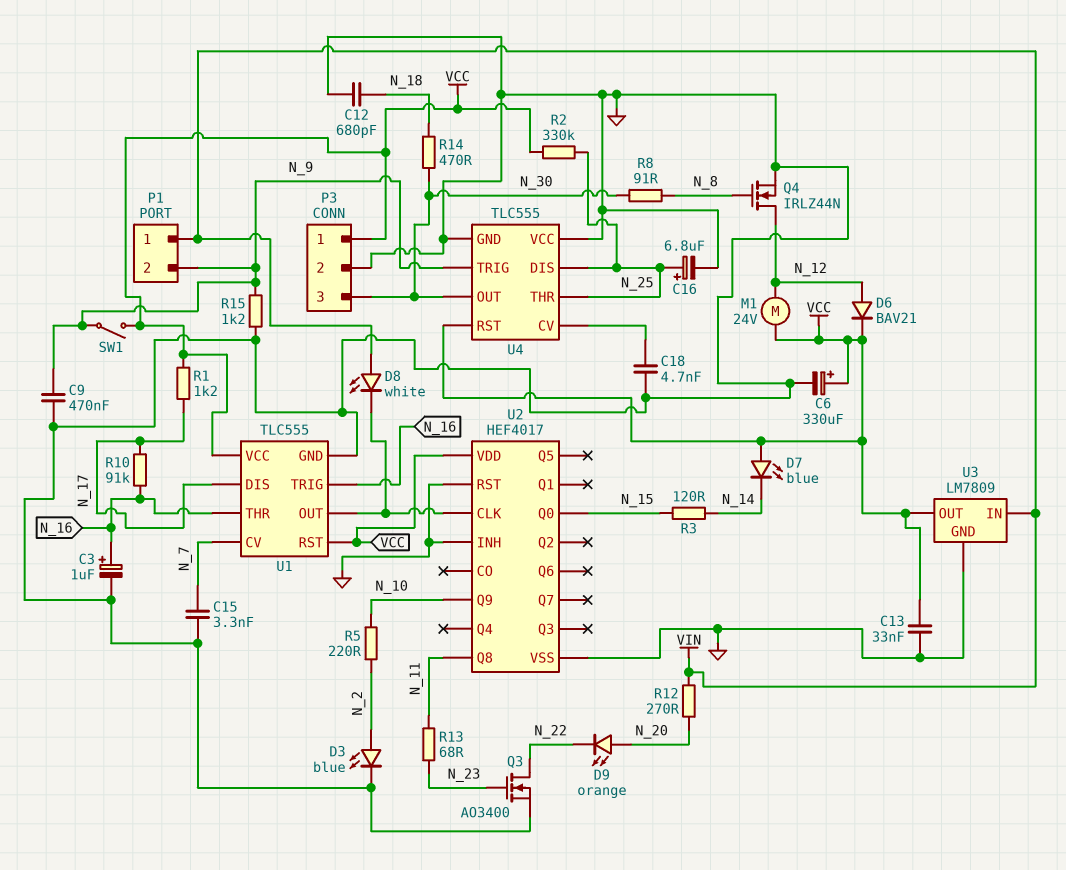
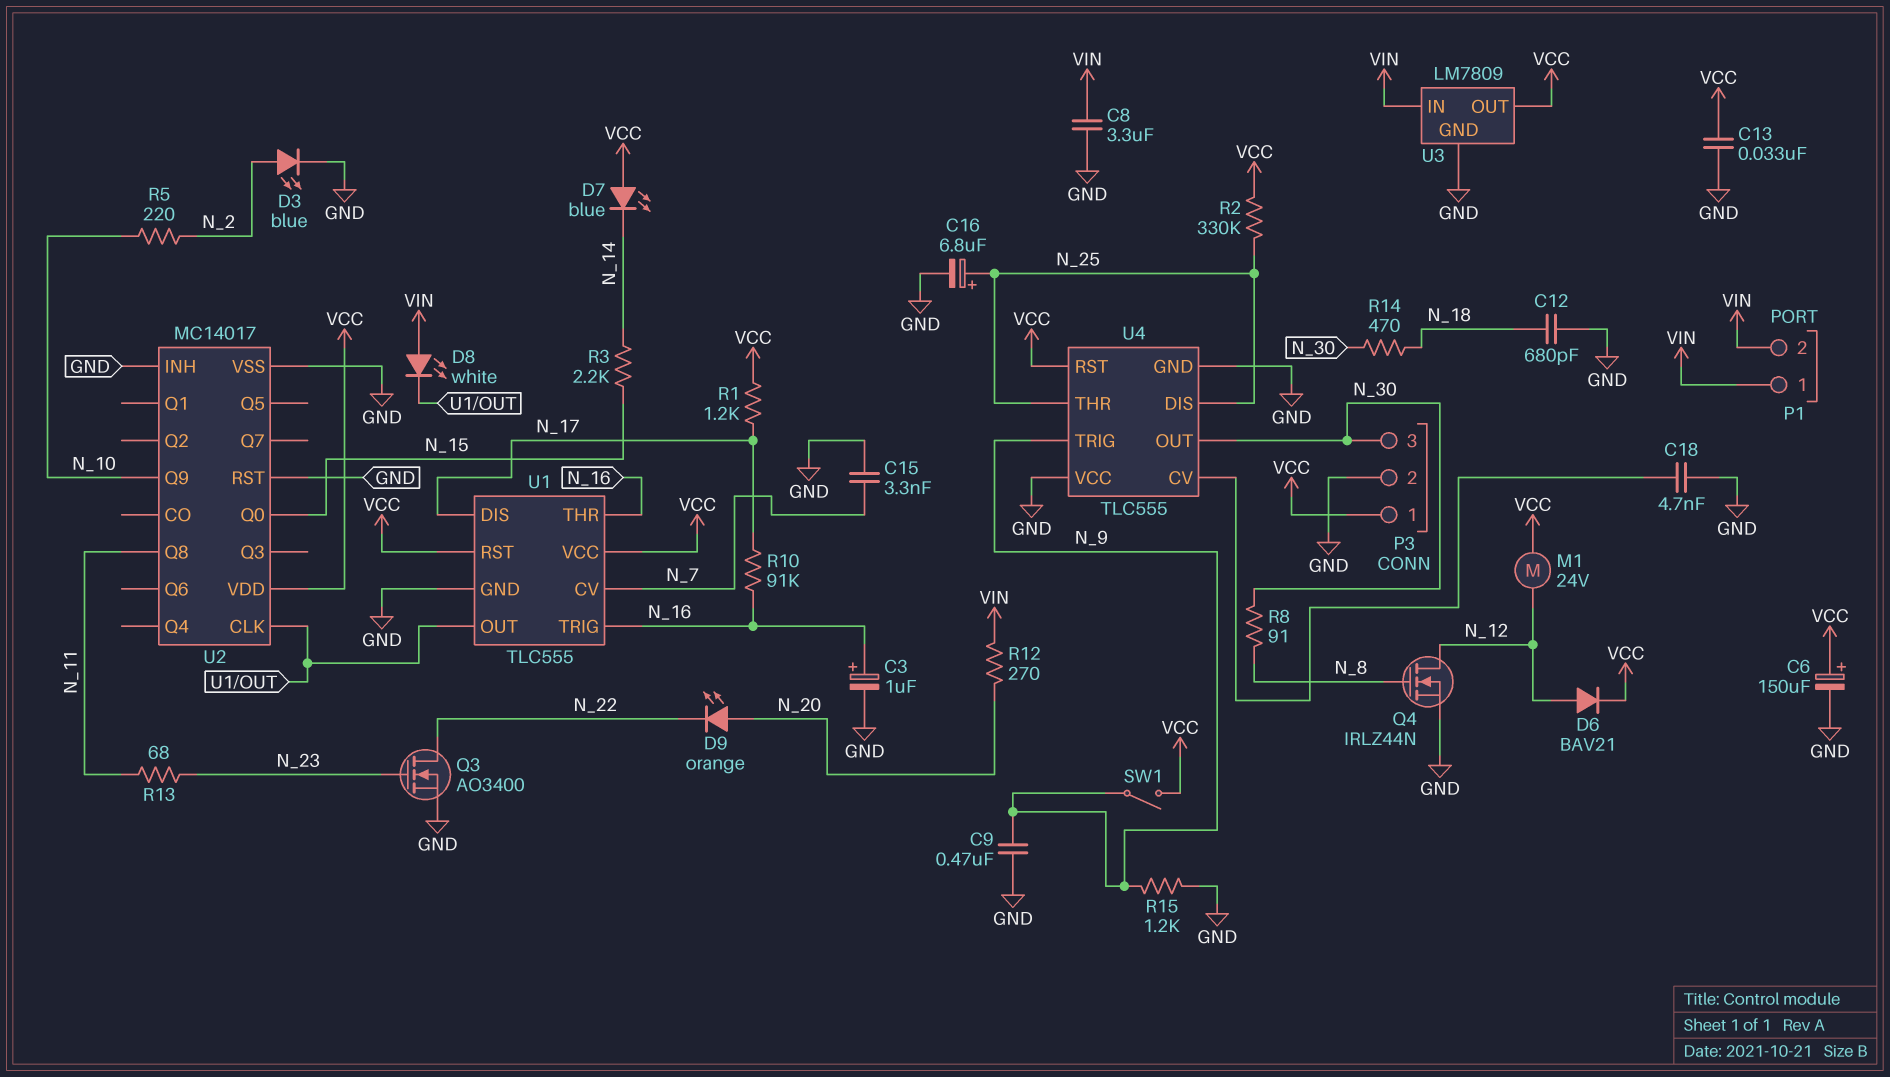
C6: 330uF (plus VCC, minus GND) -> 150uF (plus VCC, minus GND)
C8: none -> 3.3uF (GND, VIN)
P1 pin 2: N_9 -> VIN
R3: 120 (N_14, N_15) -> 2.2k (N_14, N_15)
U2: HEF4017 -> MC14017

